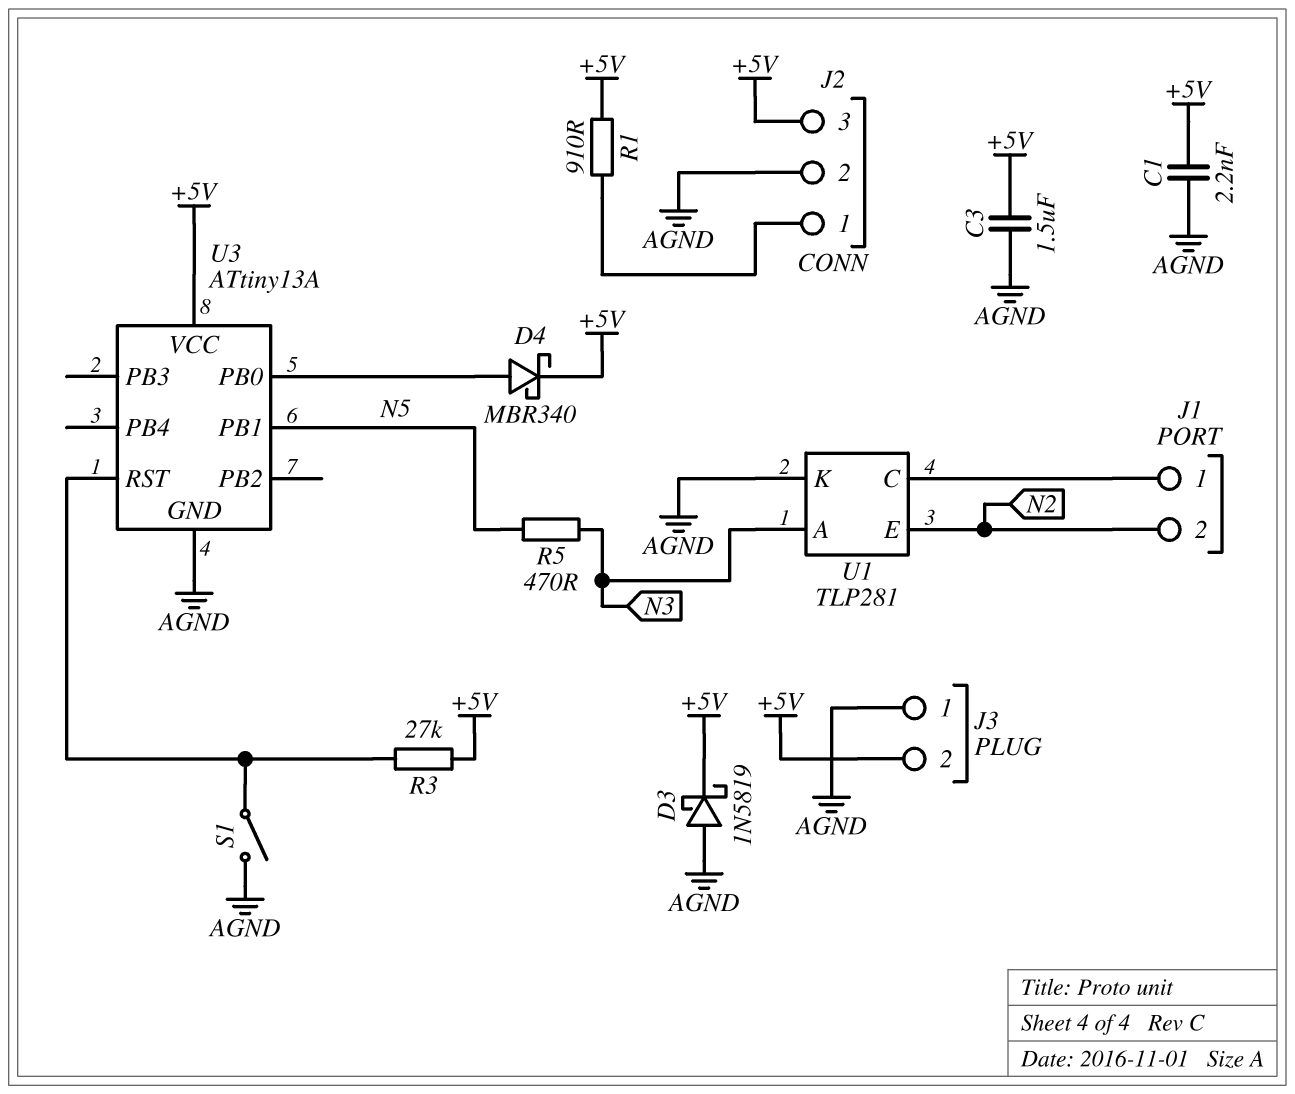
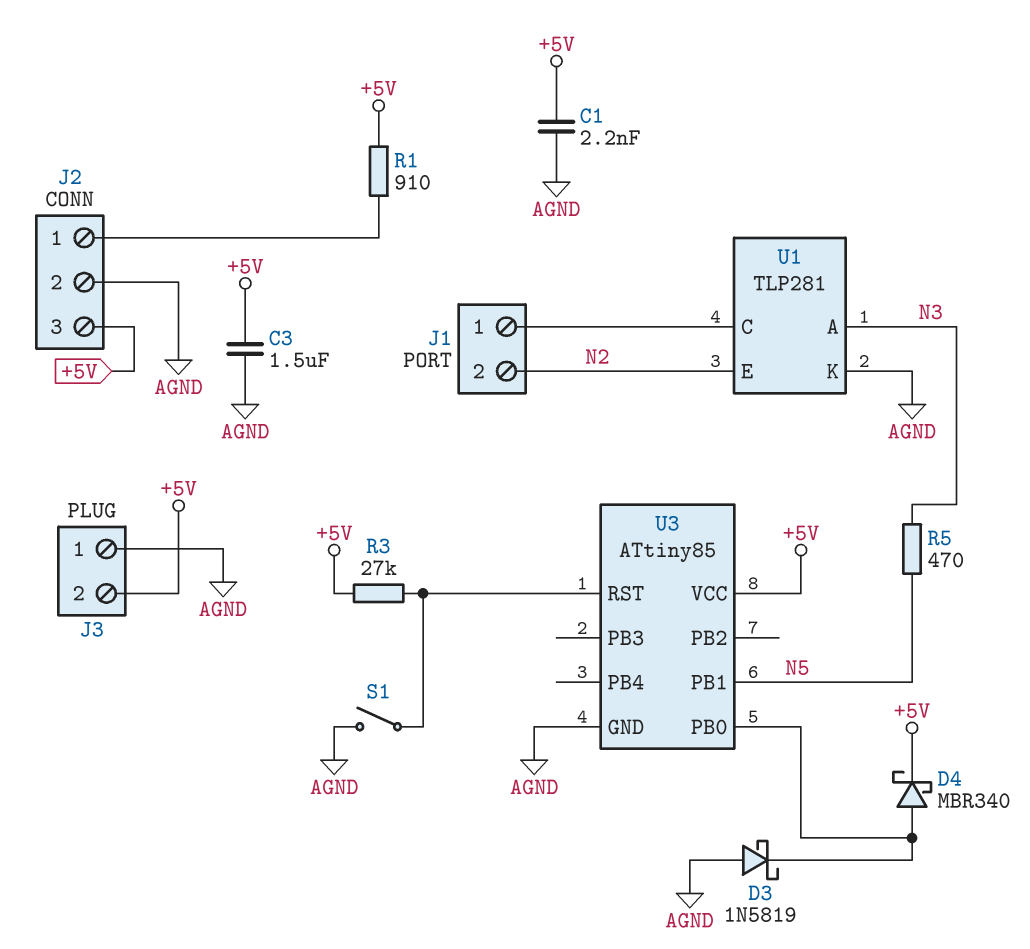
D3: schottky 1N5819 (A AGND, K +5V) -> schottky 1N5819 (A AGND, K U3/PB0)
U3: ATtiny13A -> ATtiny85

